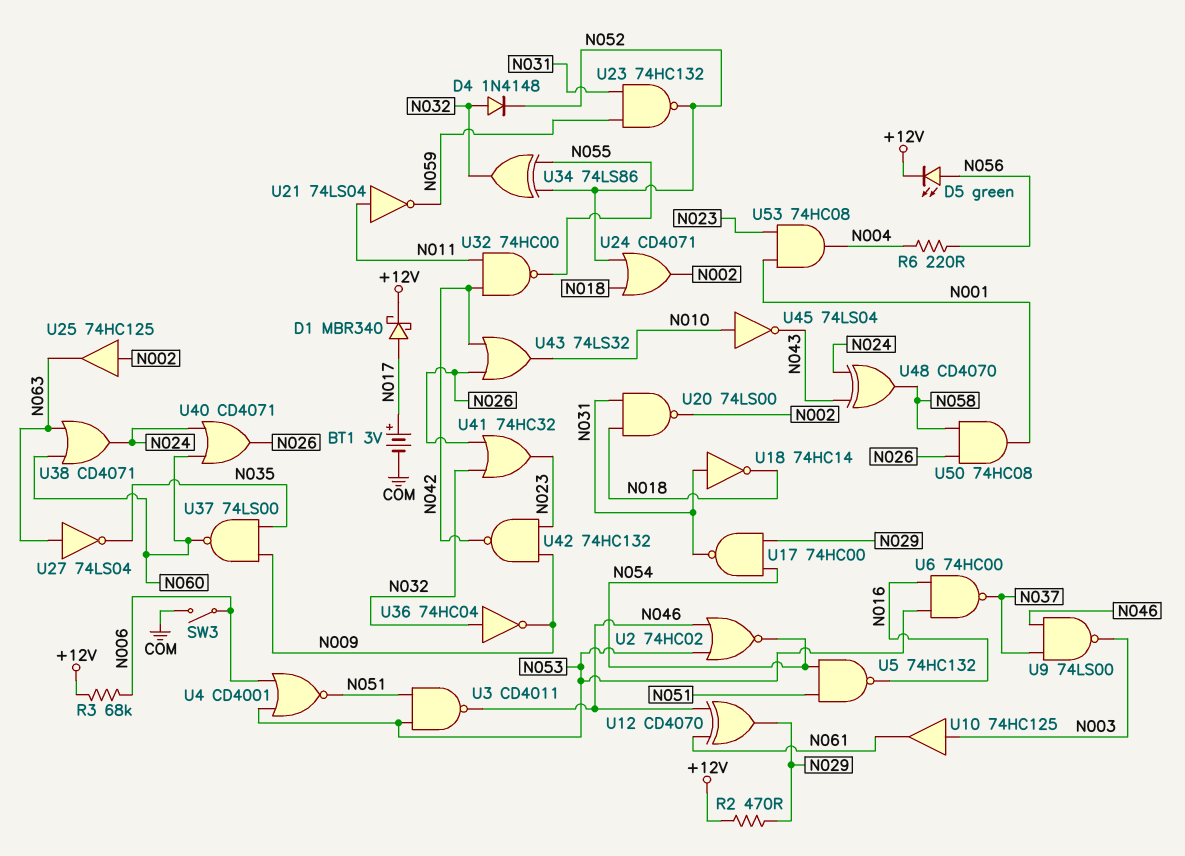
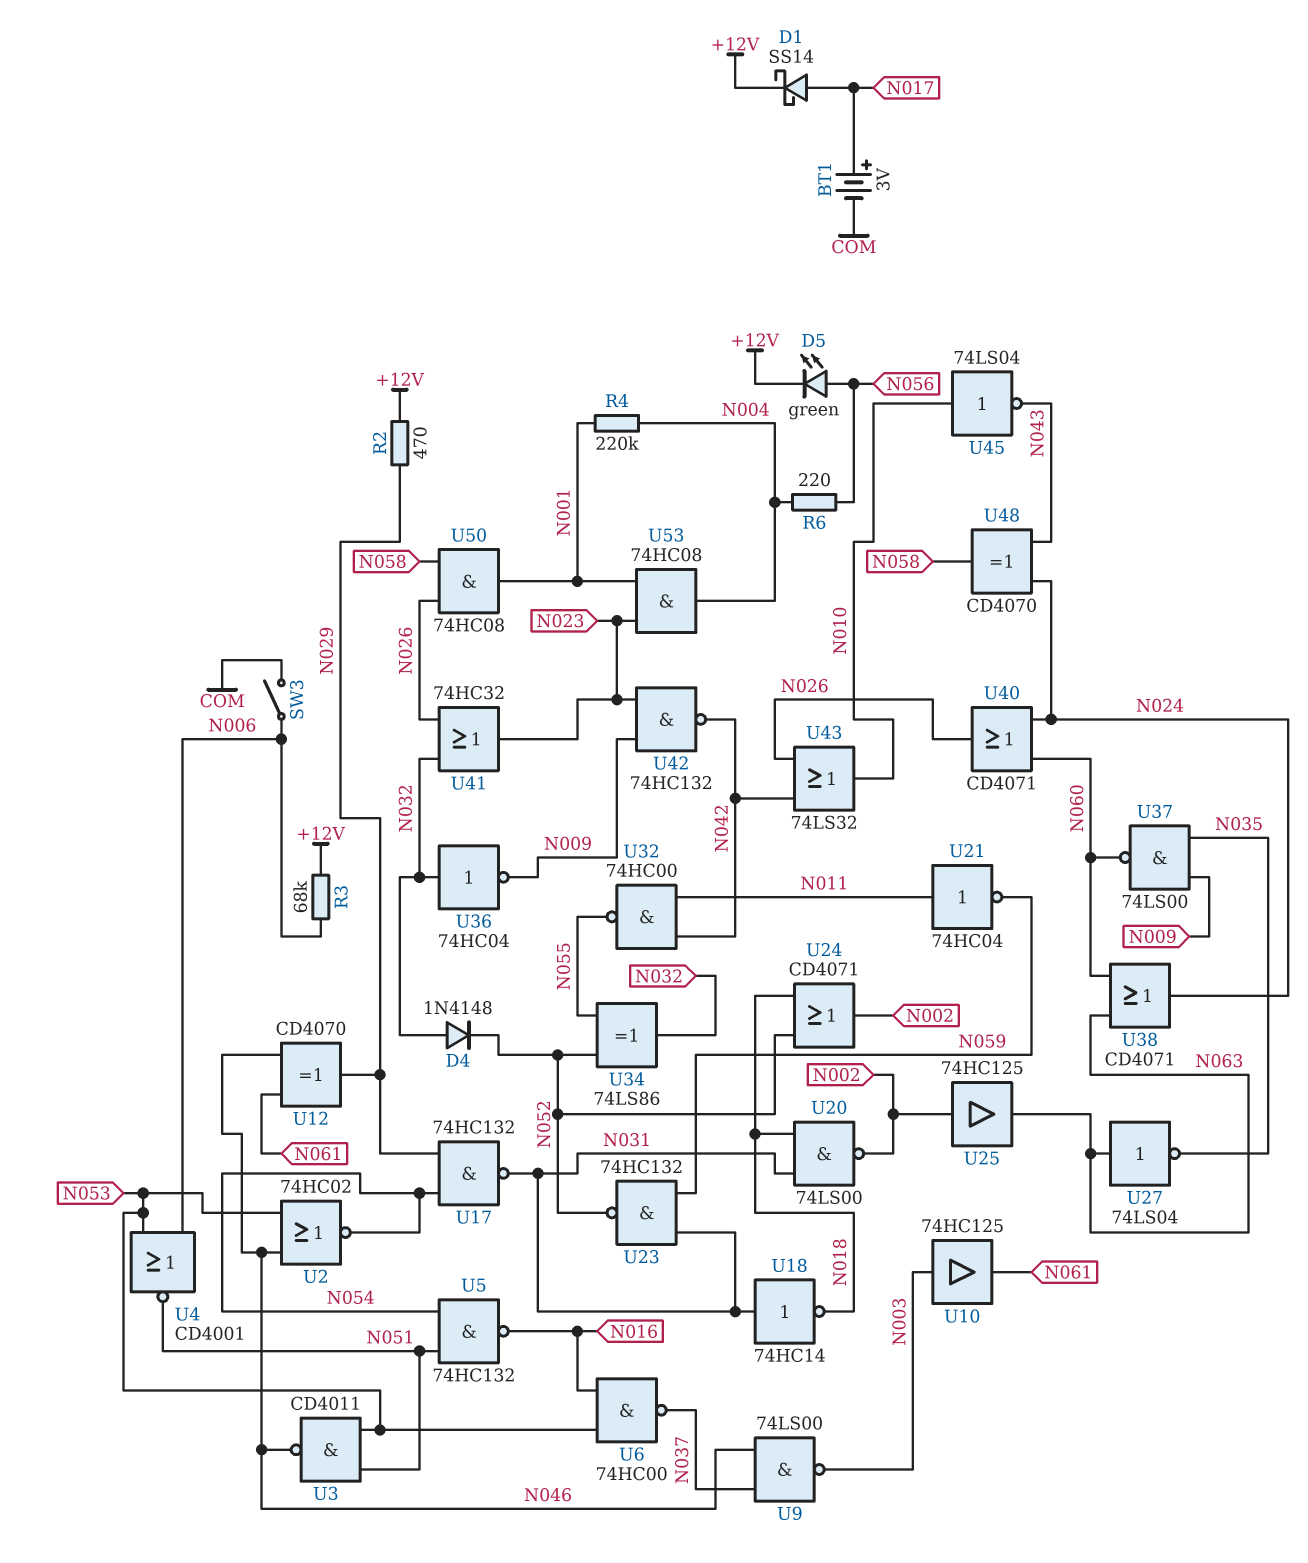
D1: schottky MBR340 (A N017, K +12V) -> schottky SS14 (A N017, K +12V)
R4: none -> 220k (N001, N004)
U17: NAND 74HC00 (in N029, in N054, out N031) -> NAND 74HC132 (in N029, in N054, out N031)
U21: NOT 74LS04 (in N011, out N059) -> NOT 74HC04 (in N011, out N059)

